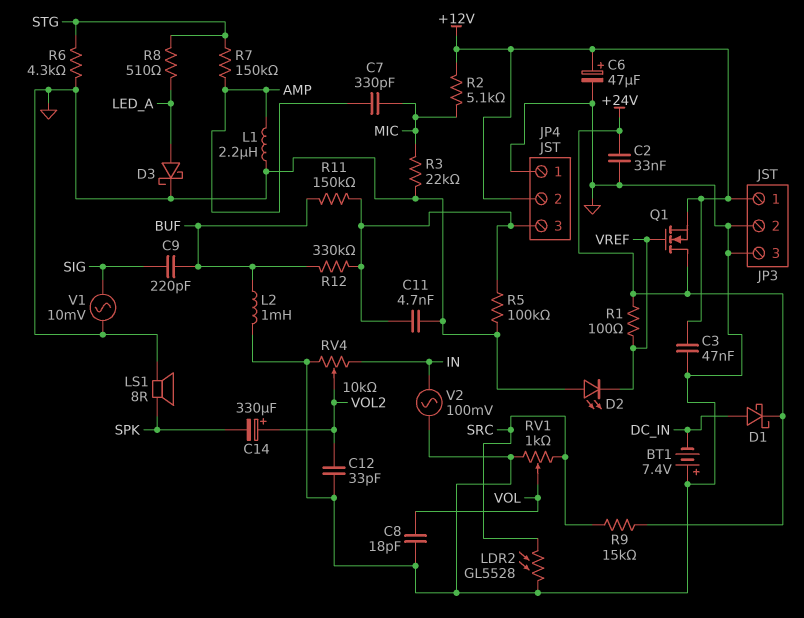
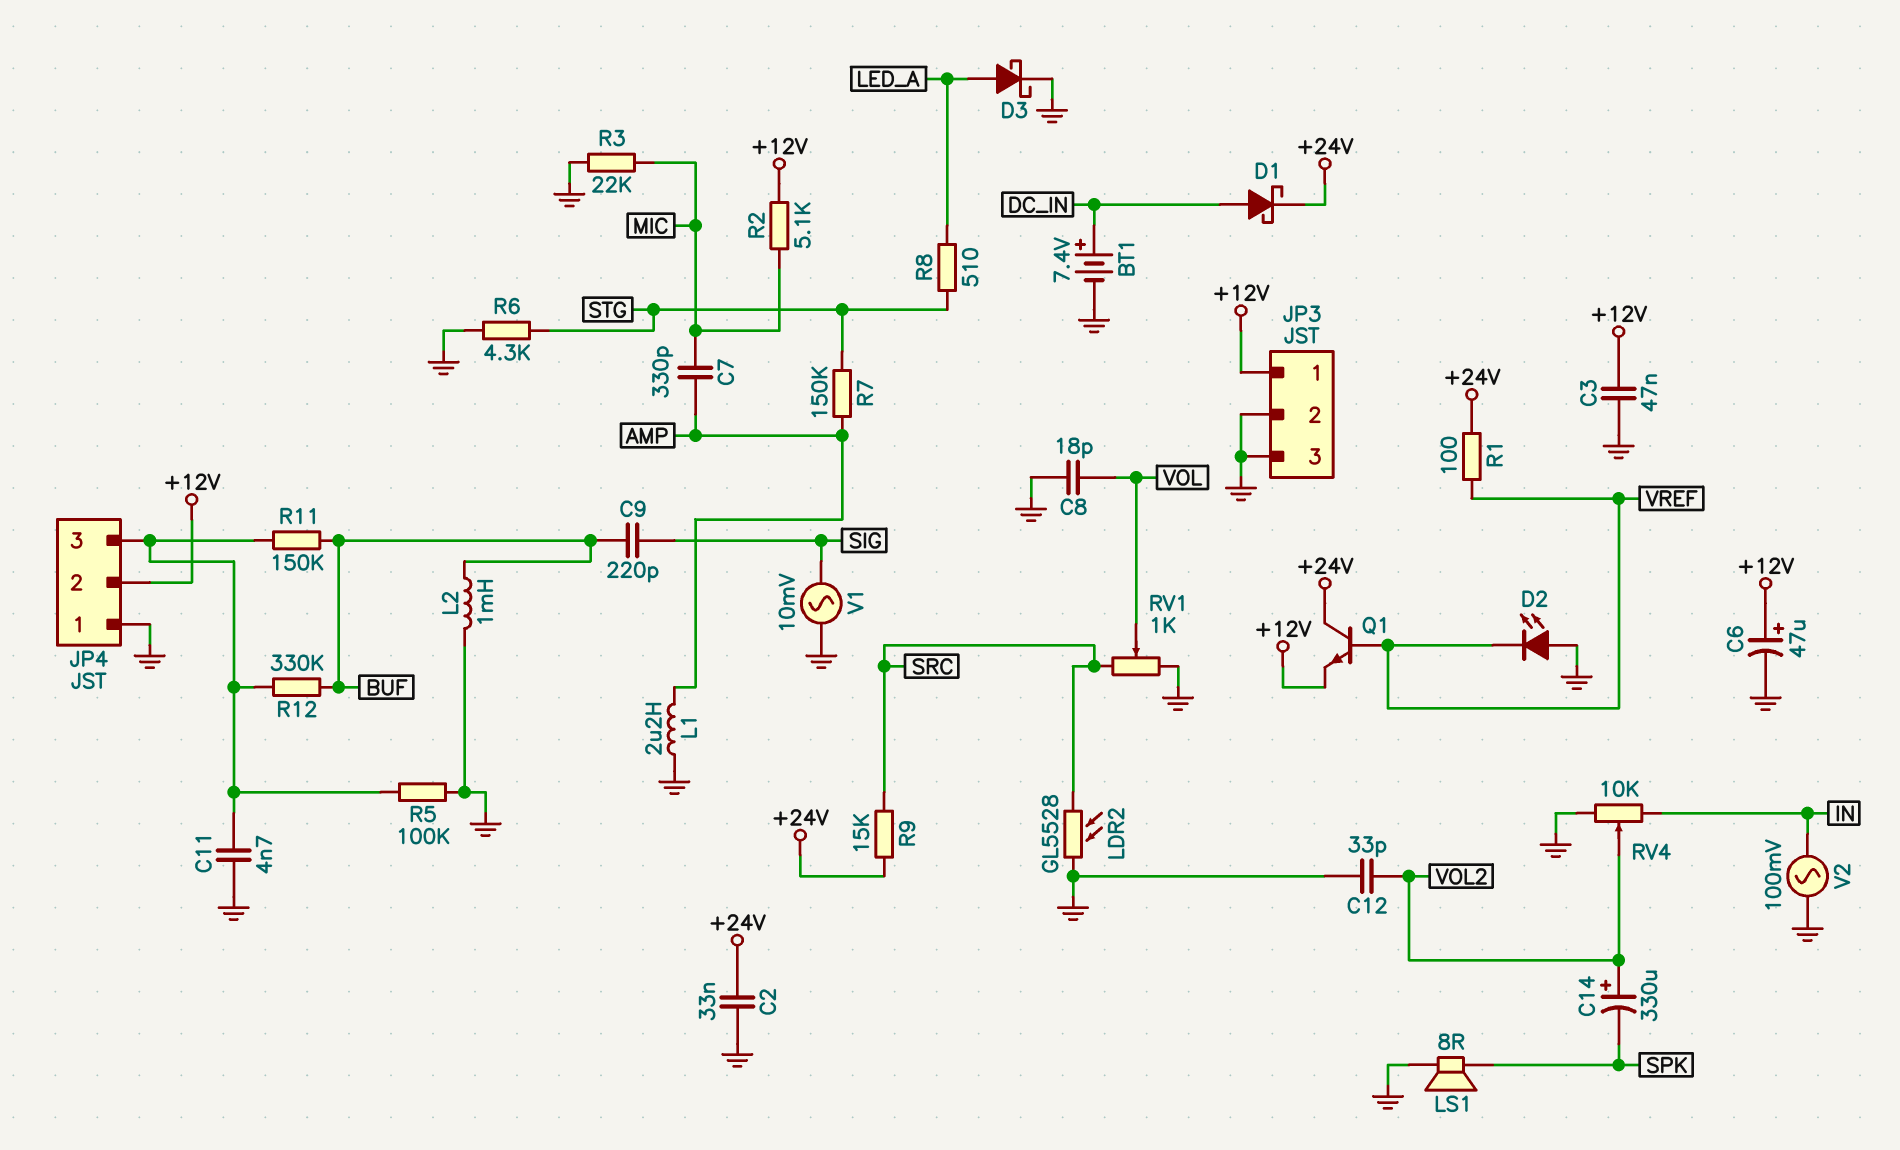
BT1: 7.4V (plus GND, minus DC_IN) -> 7.4V (plus DC_IN, minus GND)
Q1: NMOS (G VREF, D +24V, S +12V) -> NPN (B VREF, C +24V, E +12V)

